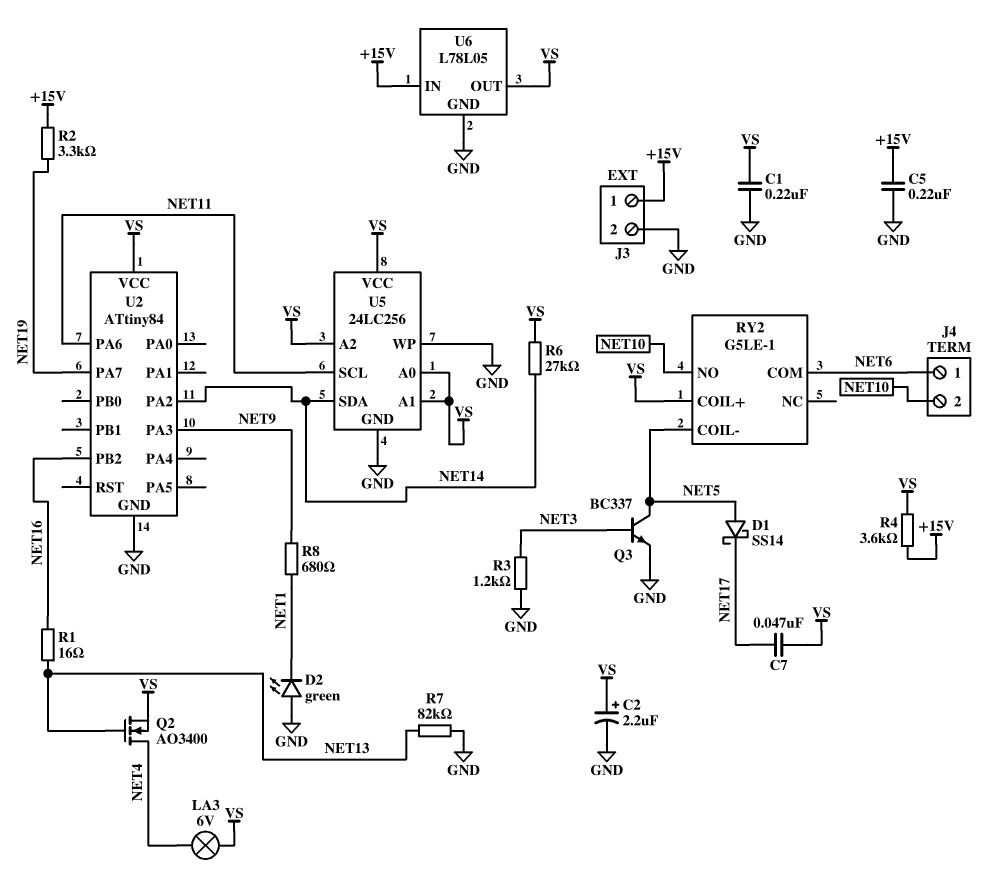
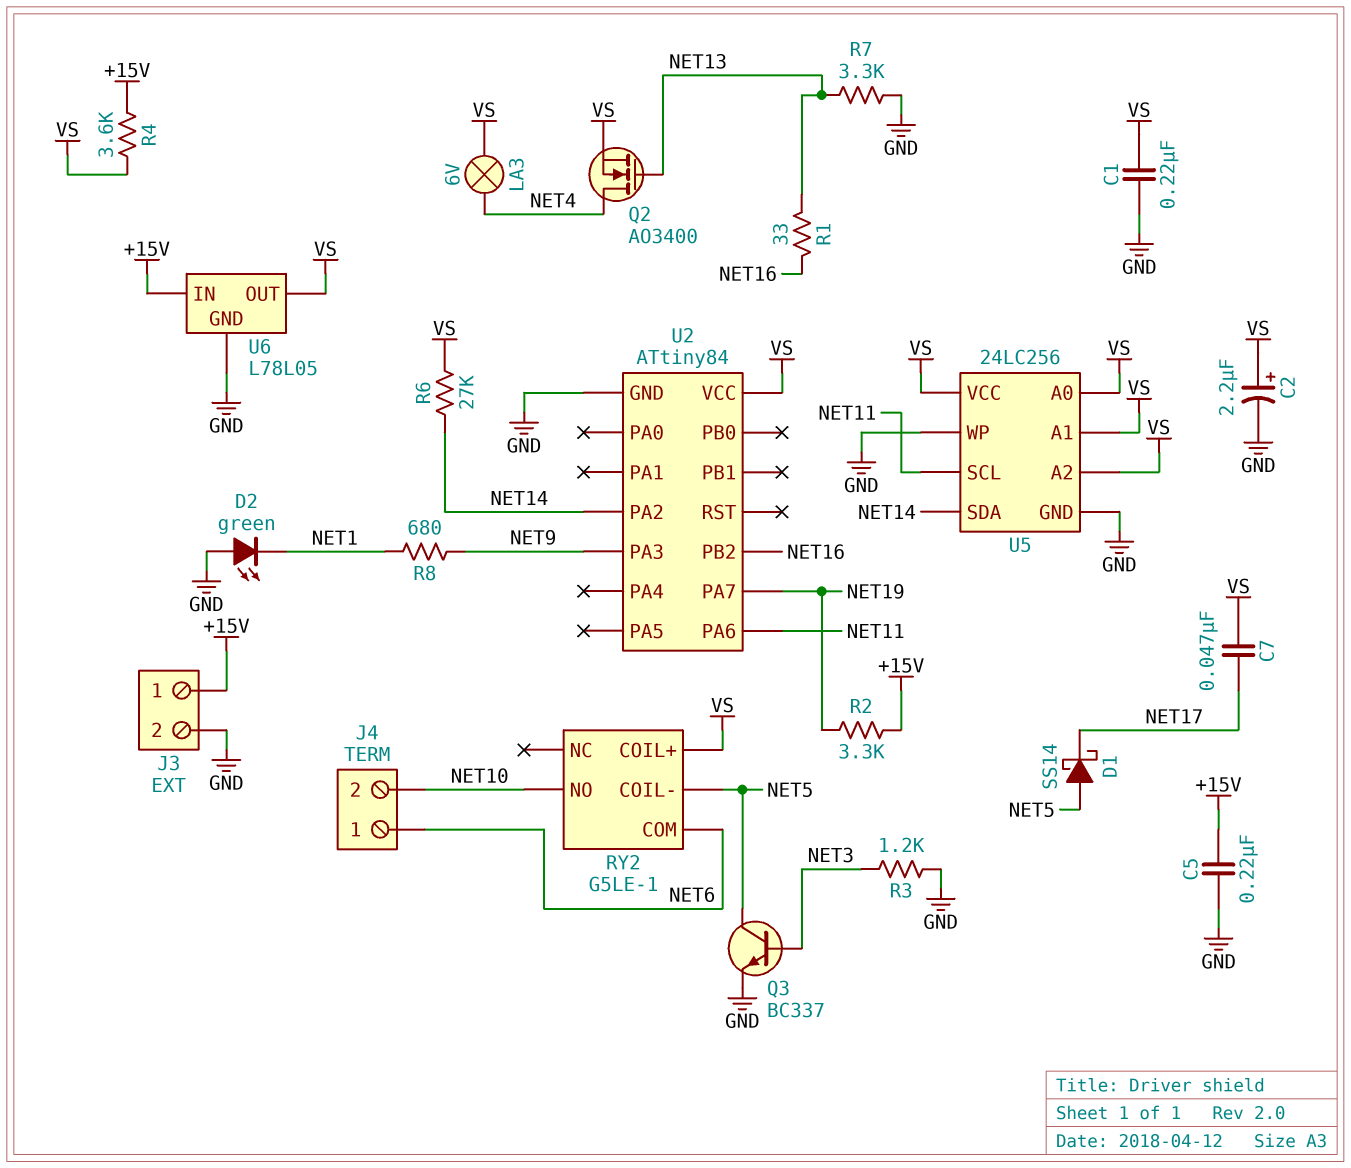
R1: 16 (NET13, NET16) -> 33 (NET13, NET16)
R7: 82k (GND, NET13) -> 3.3k (GND, NET13)

